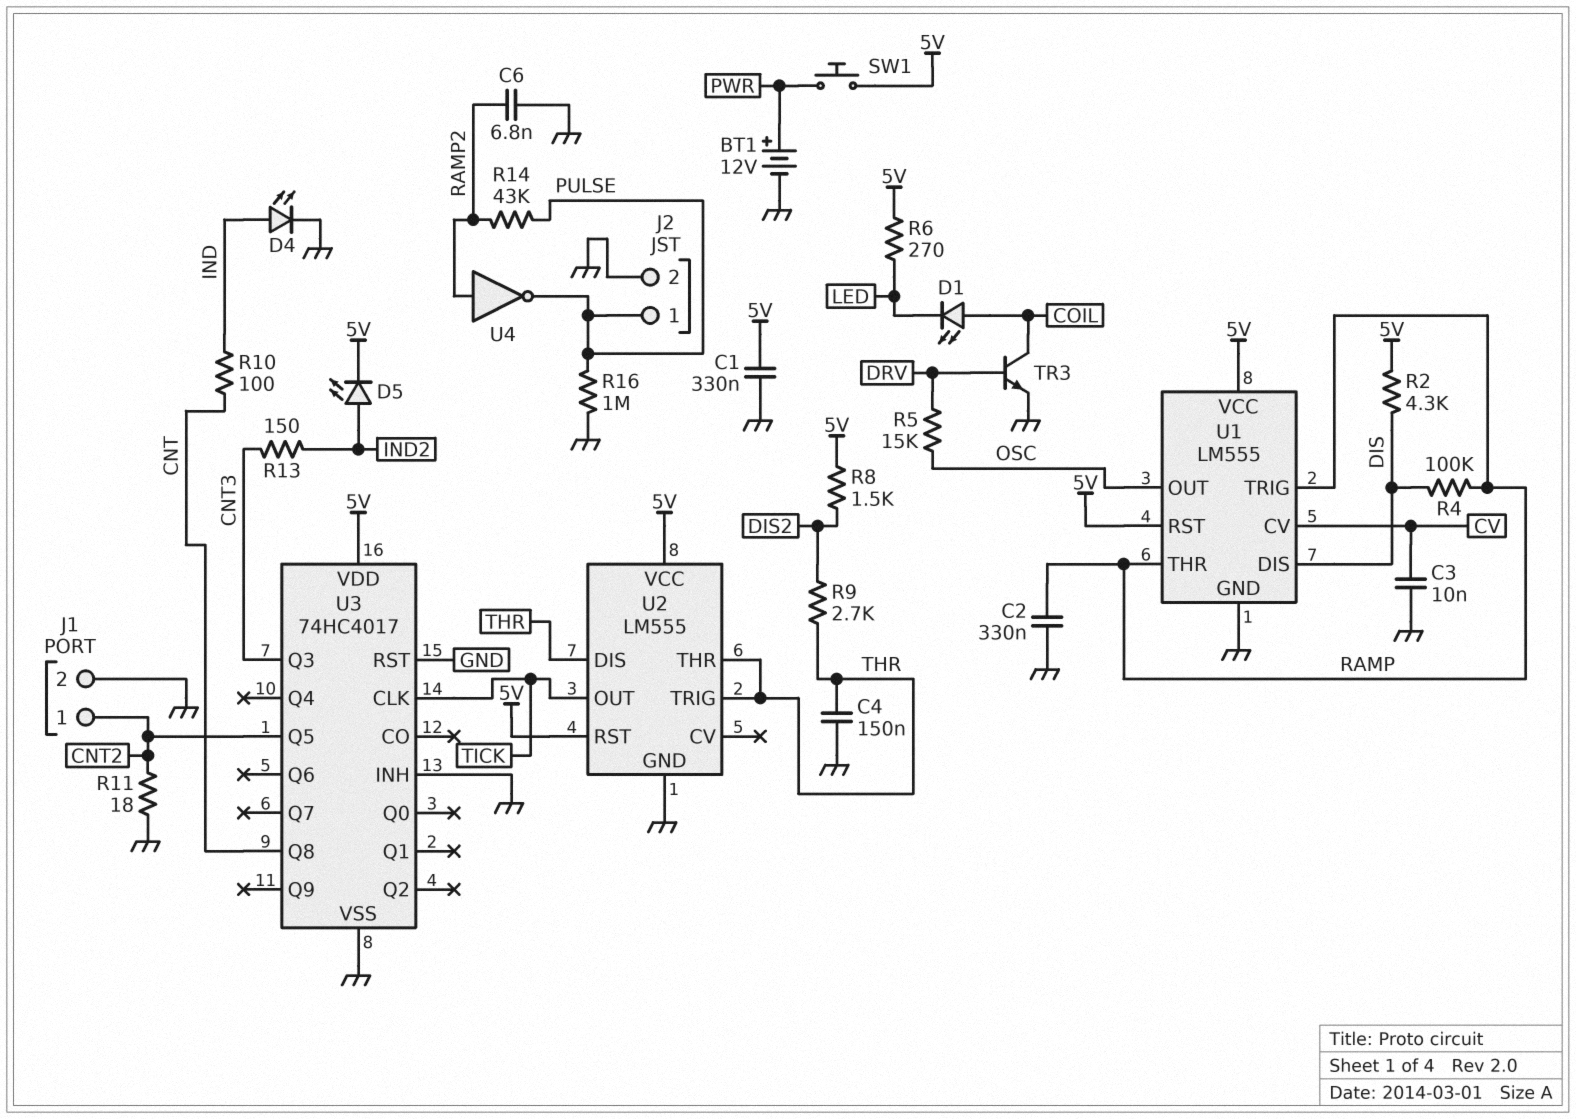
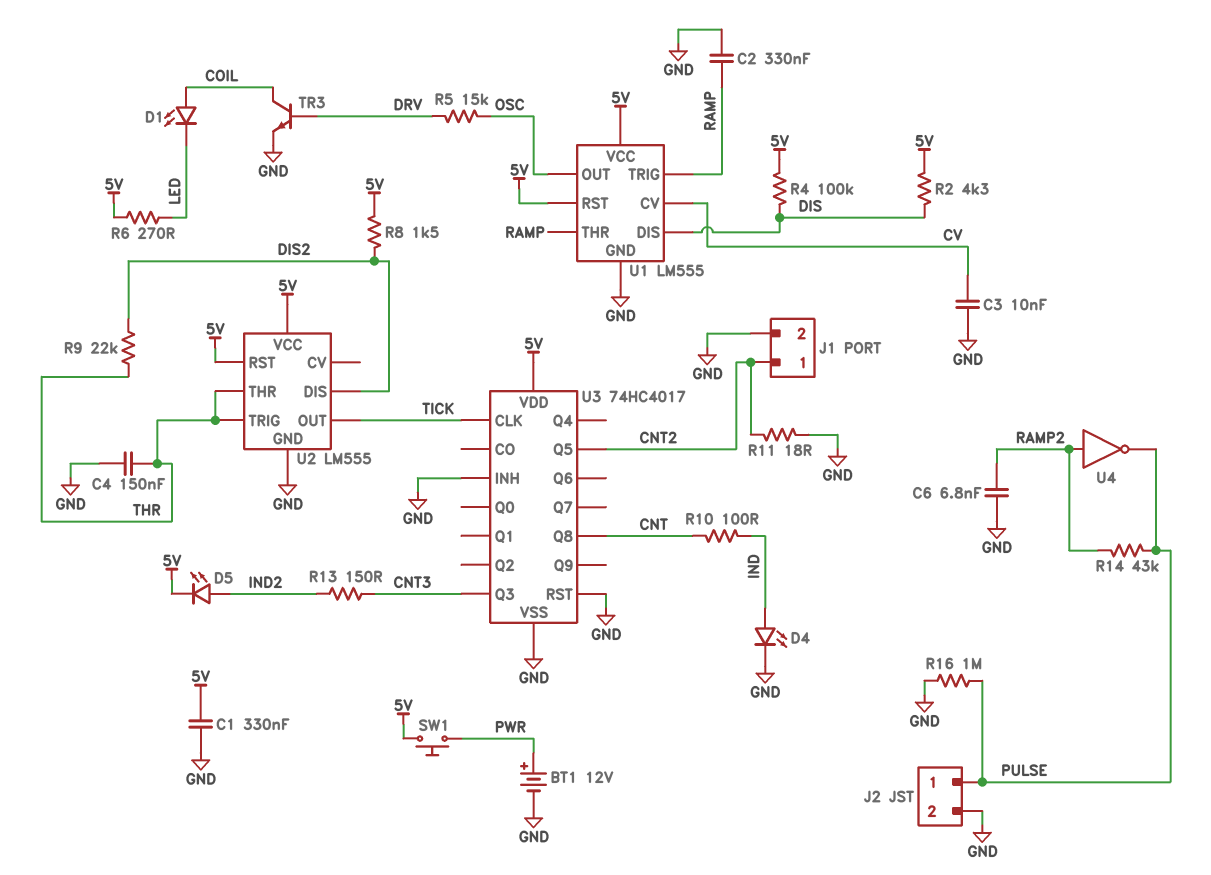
R4: 100k (DIS, RAMP) -> 100k (5V, DIS)
R9: 2.7k (DIS2, THR) -> 22k (DIS2, THR)
U2 pin DIS: THR -> DIS2

